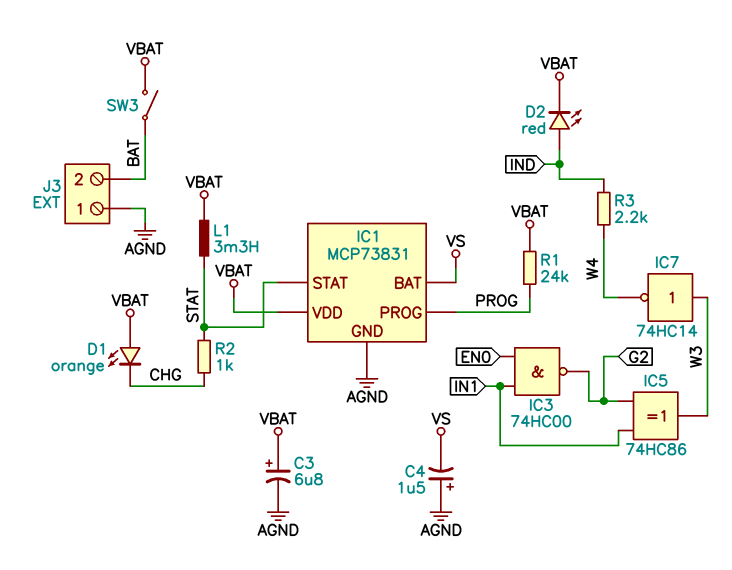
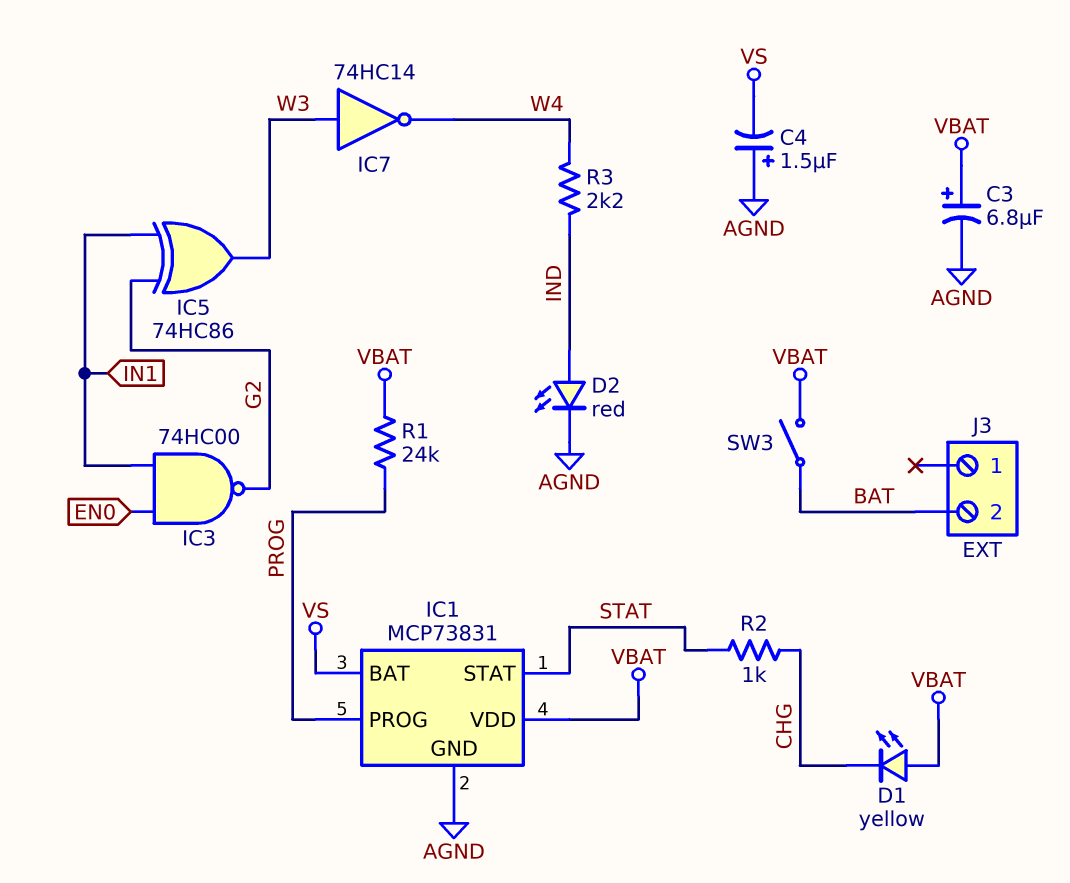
D1: LED orange (A VBAT, K CHG) -> LED yellow (A VBAT, K CHG)
D2: LED red (A IND, K VBAT) -> LED red (A IND, K AGND)
J3 pin 1: AGND -> none
L1: 3.3mH (STAT, VBAT) -> none

